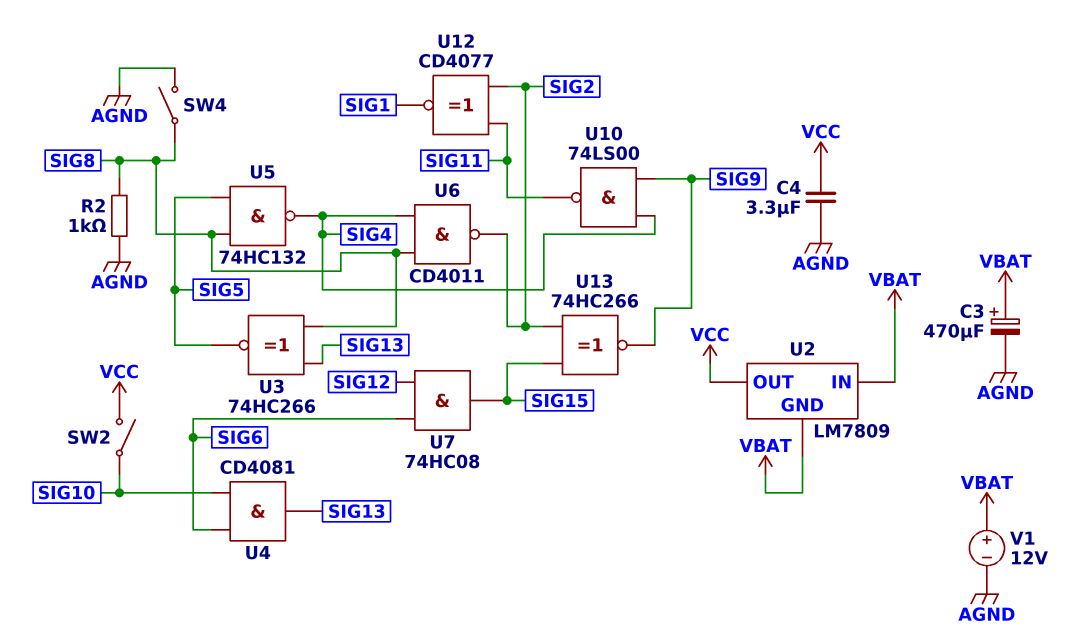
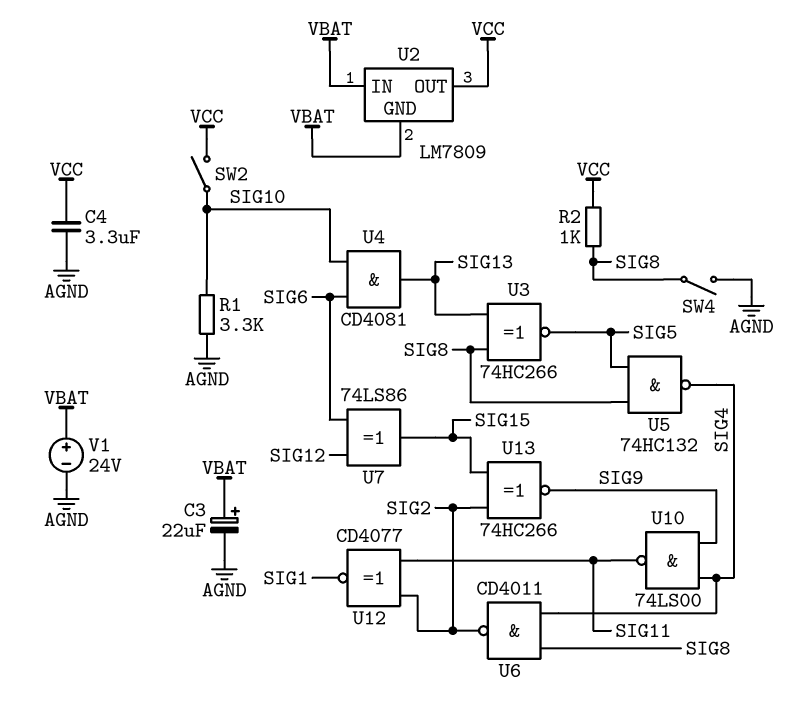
C3: 470uF (plus VBAT, minus AGND) -> 22uF (plus VBAT, minus AGND)
R1: none -> 3.3k (AGND, SIG10)
R2: 1k (AGND, SIG8) -> 1k (SIG8, VCC)
U7: AND 74HC08 (in SIG6, in SIG12, out SIG15) -> XOR 74LS86 (in SIG6, in SIG12, out SIG15)
V1: 12V (plus VBAT, minus AGND) -> 24V (plus VBAT, minus AGND)

